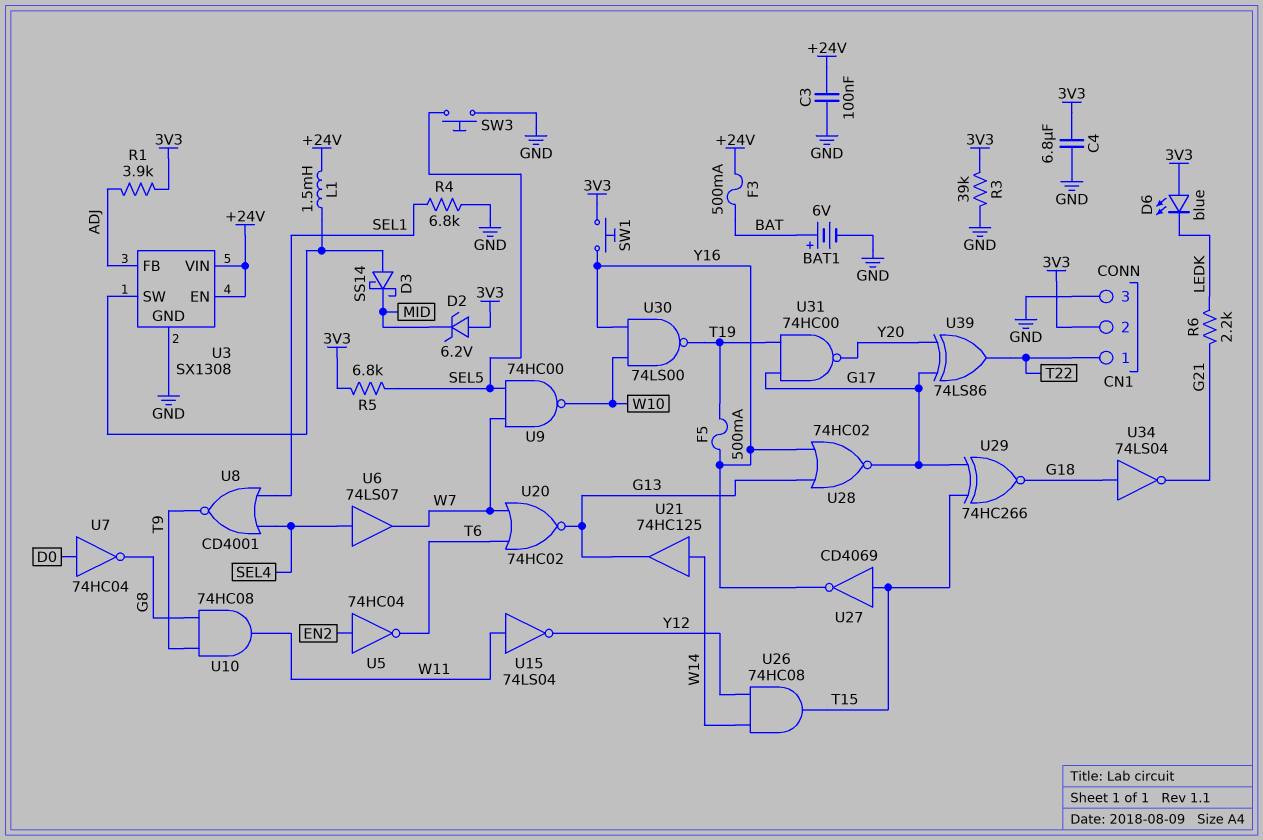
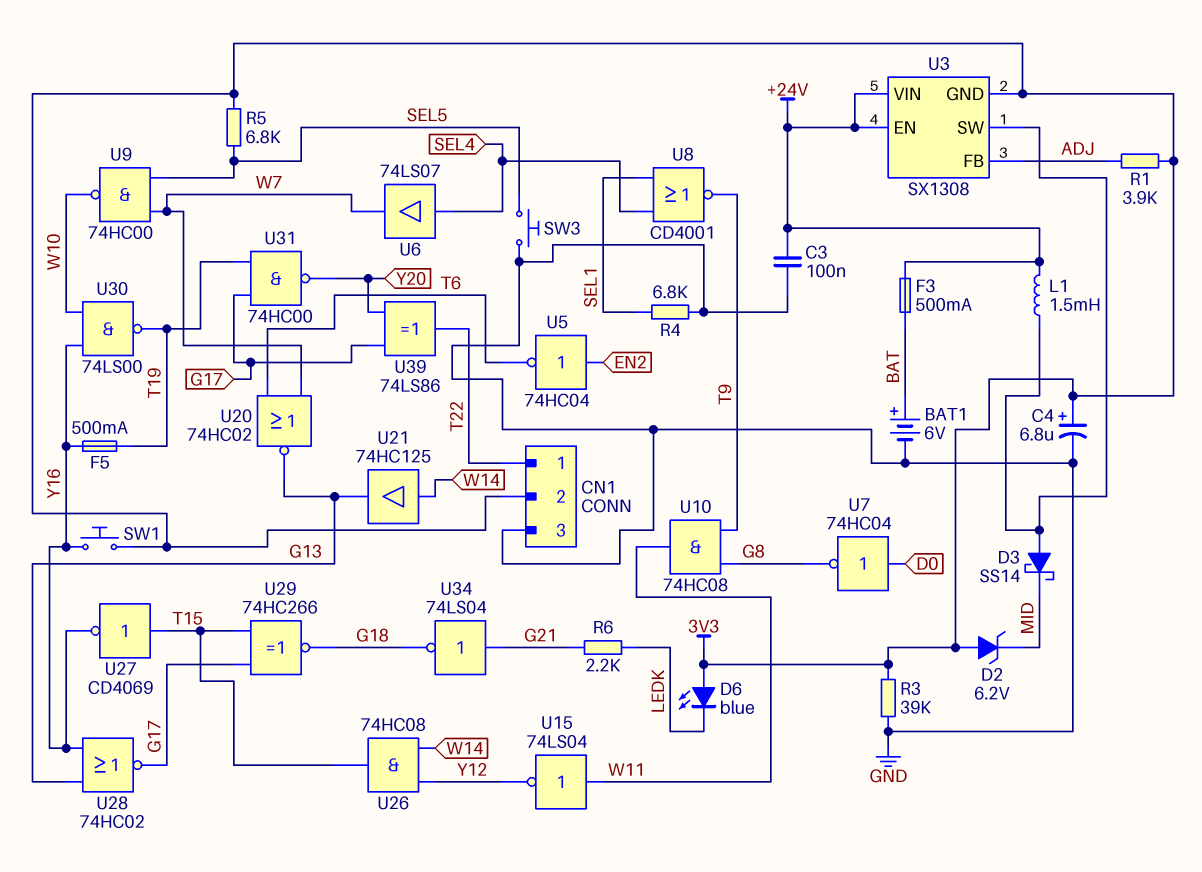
C4: 6.8uF (3V3, GND) -> 6.8uF (plus 3V3, minus GND)
U3 pin GND: GND -> 3V3
U34: NOT 74LS04 (in G18, out G21) -> NOT 74LS04 (in G21, out G18)

